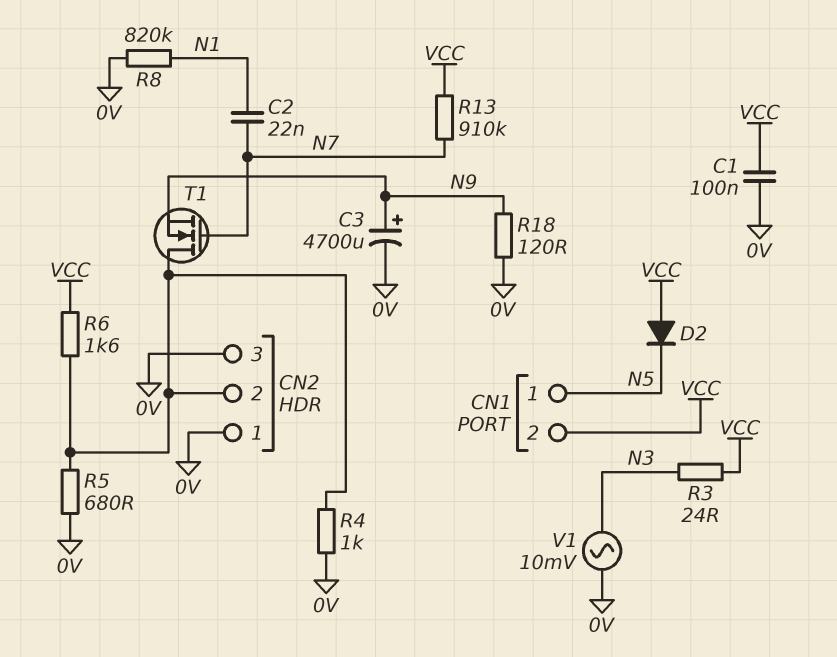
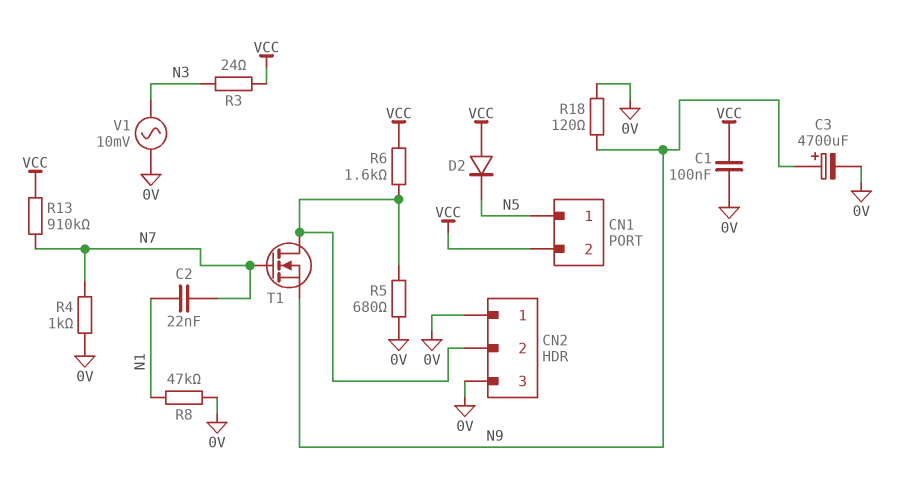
R4: 1k (0V, CN2/2) -> 1k (0V, N7)
R8: 820k (0V, N1) -> 47k (0V, N1)

